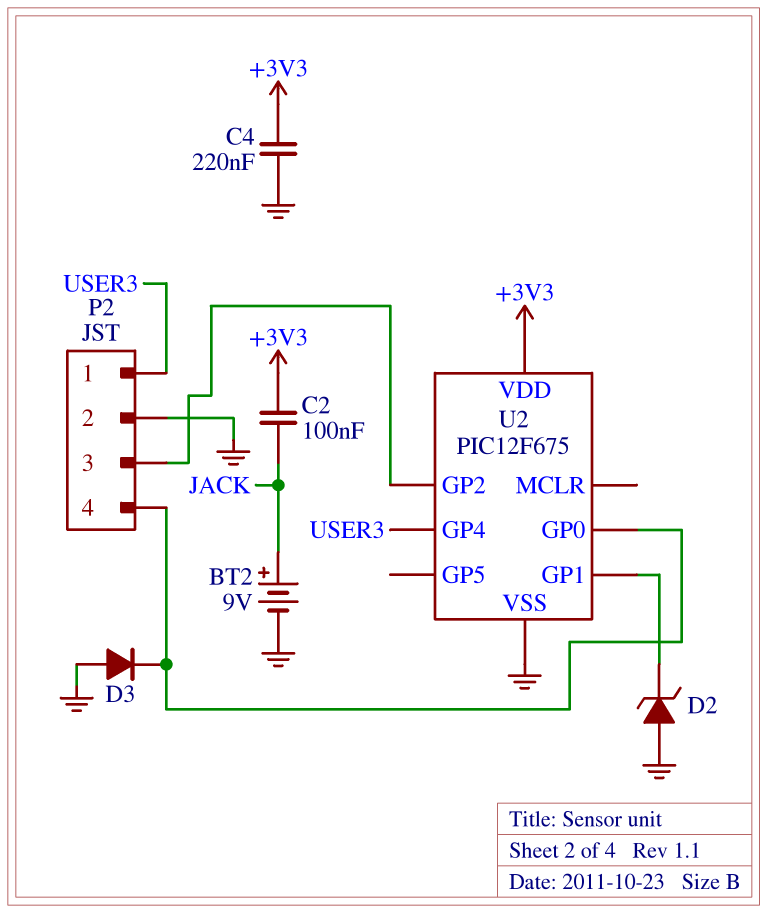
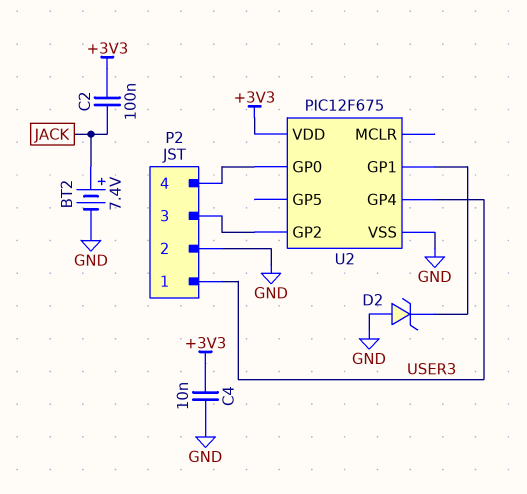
BT2: 9V (plus JACK, minus GND) -> 7.4V (plus JACK, minus GND)
C4: 220nF (+3V3, GND) -> 10nF (+3V3, GND)
D3: diode (A GND, K P2/4) -> none

